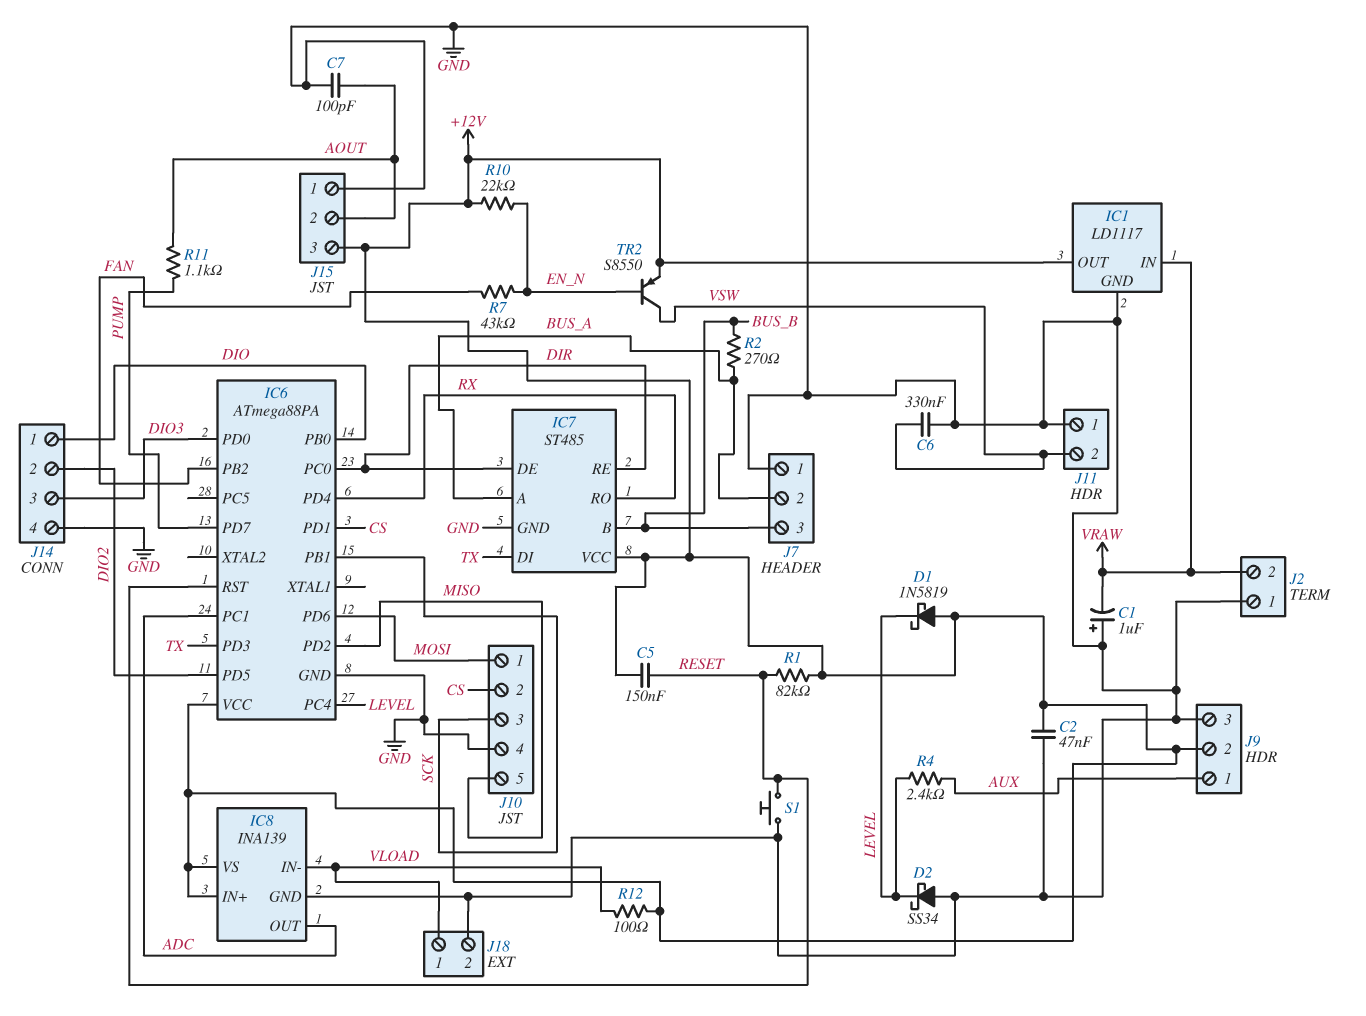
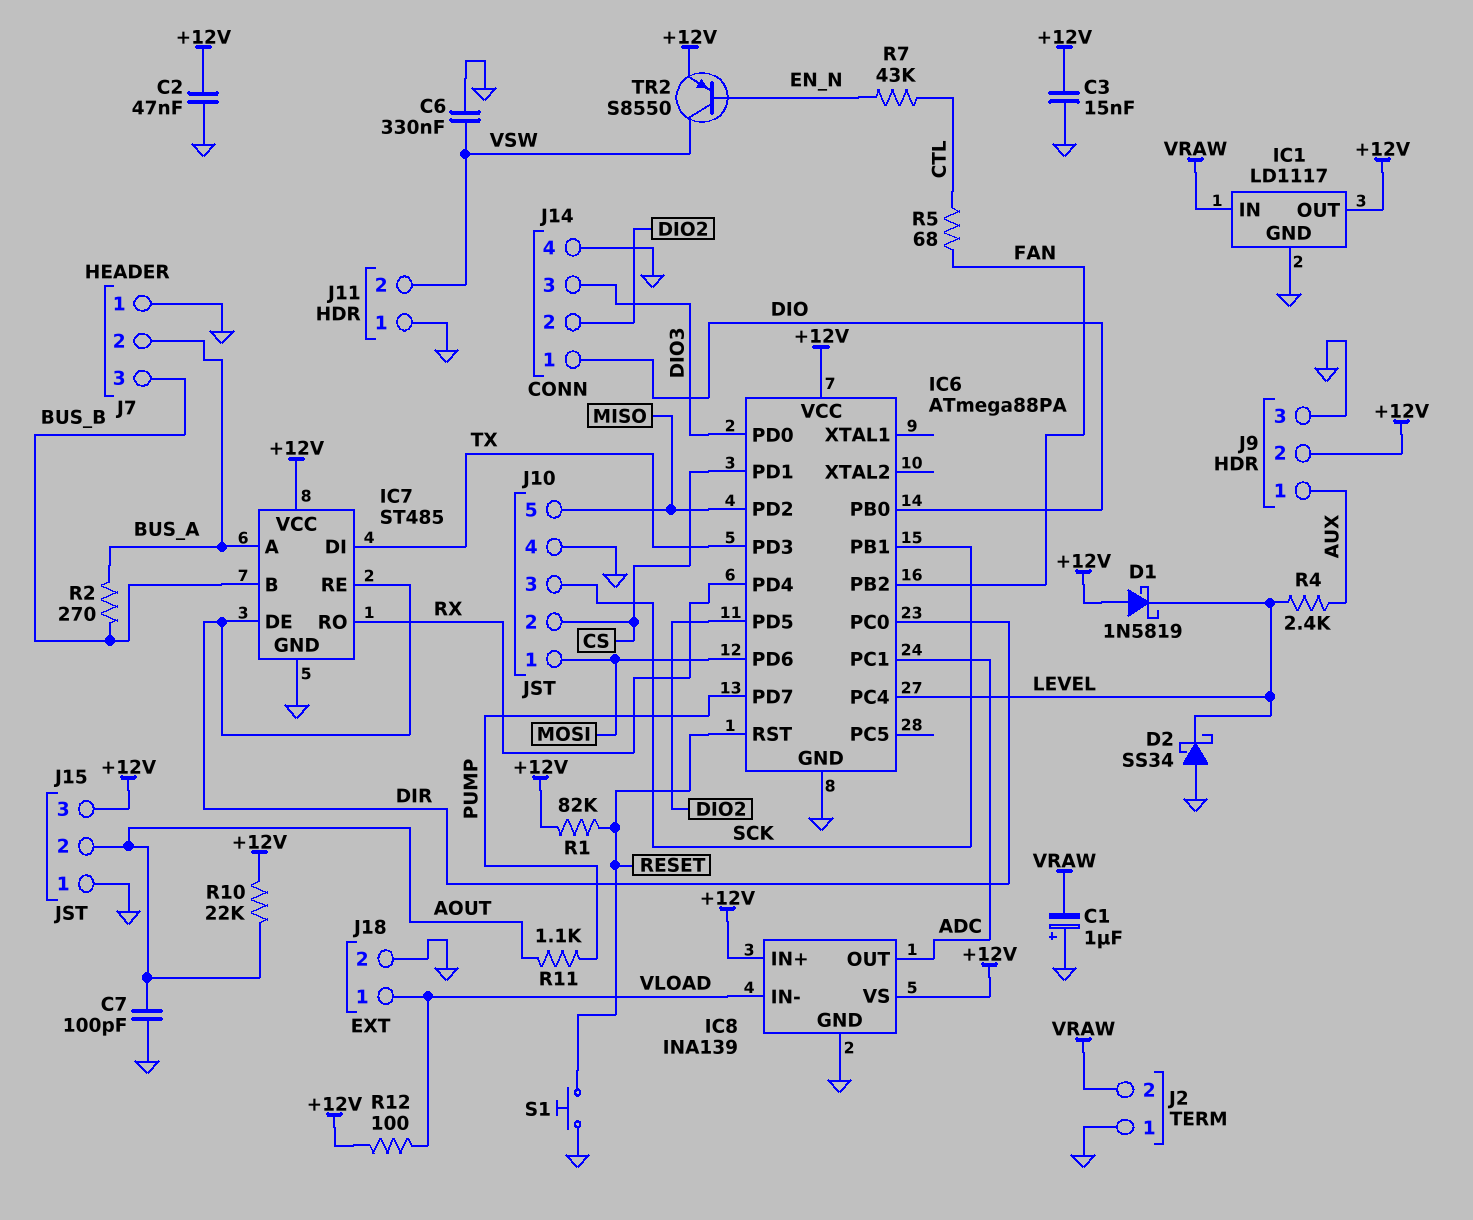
C3: none -> 15nF (+12V, GND)
C5: 150nF (+12V, RESET) -> none
R5: none -> 68 (CTL, FAN)
R7: 43k (EN_N, FAN) -> 43k (CTL, EN_N)
R10: 22k (+12V, EN_N) -> 22k (+12V, AOUT)

